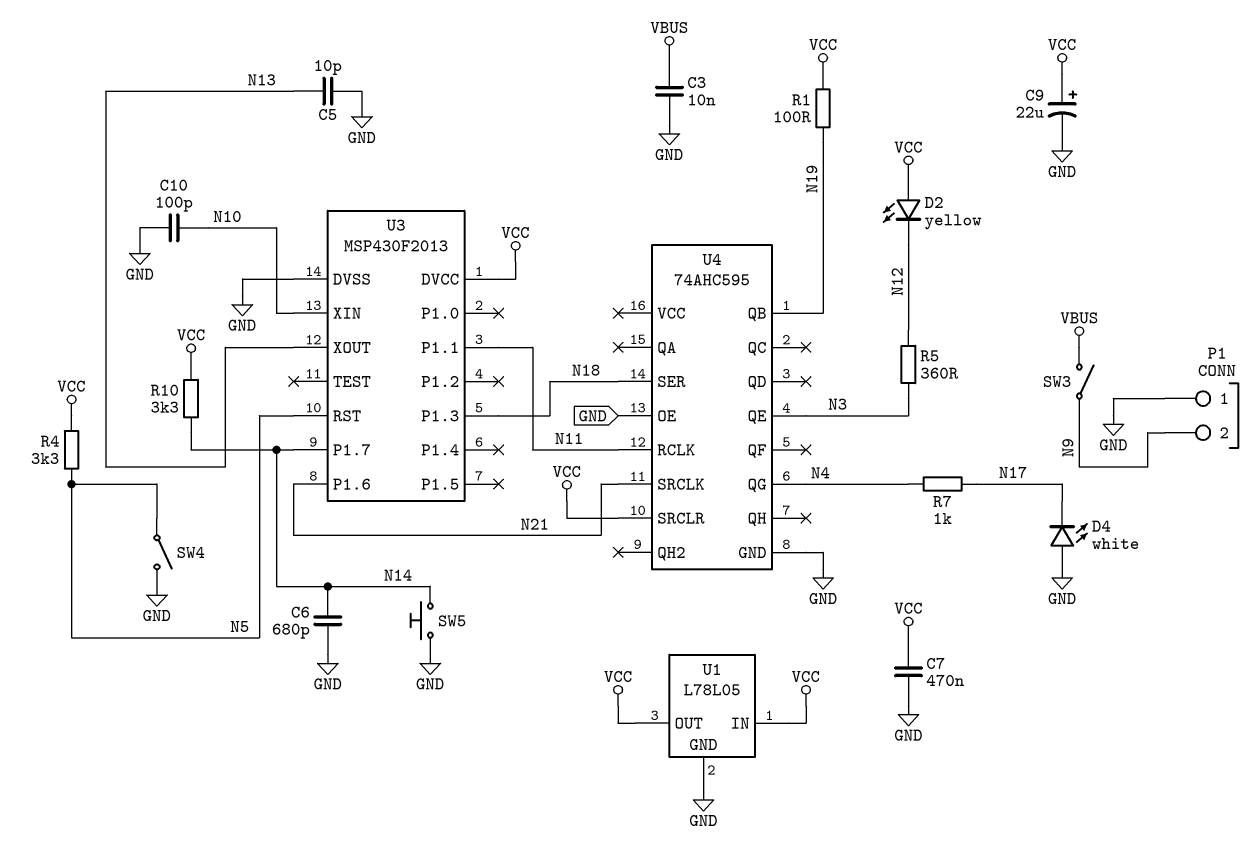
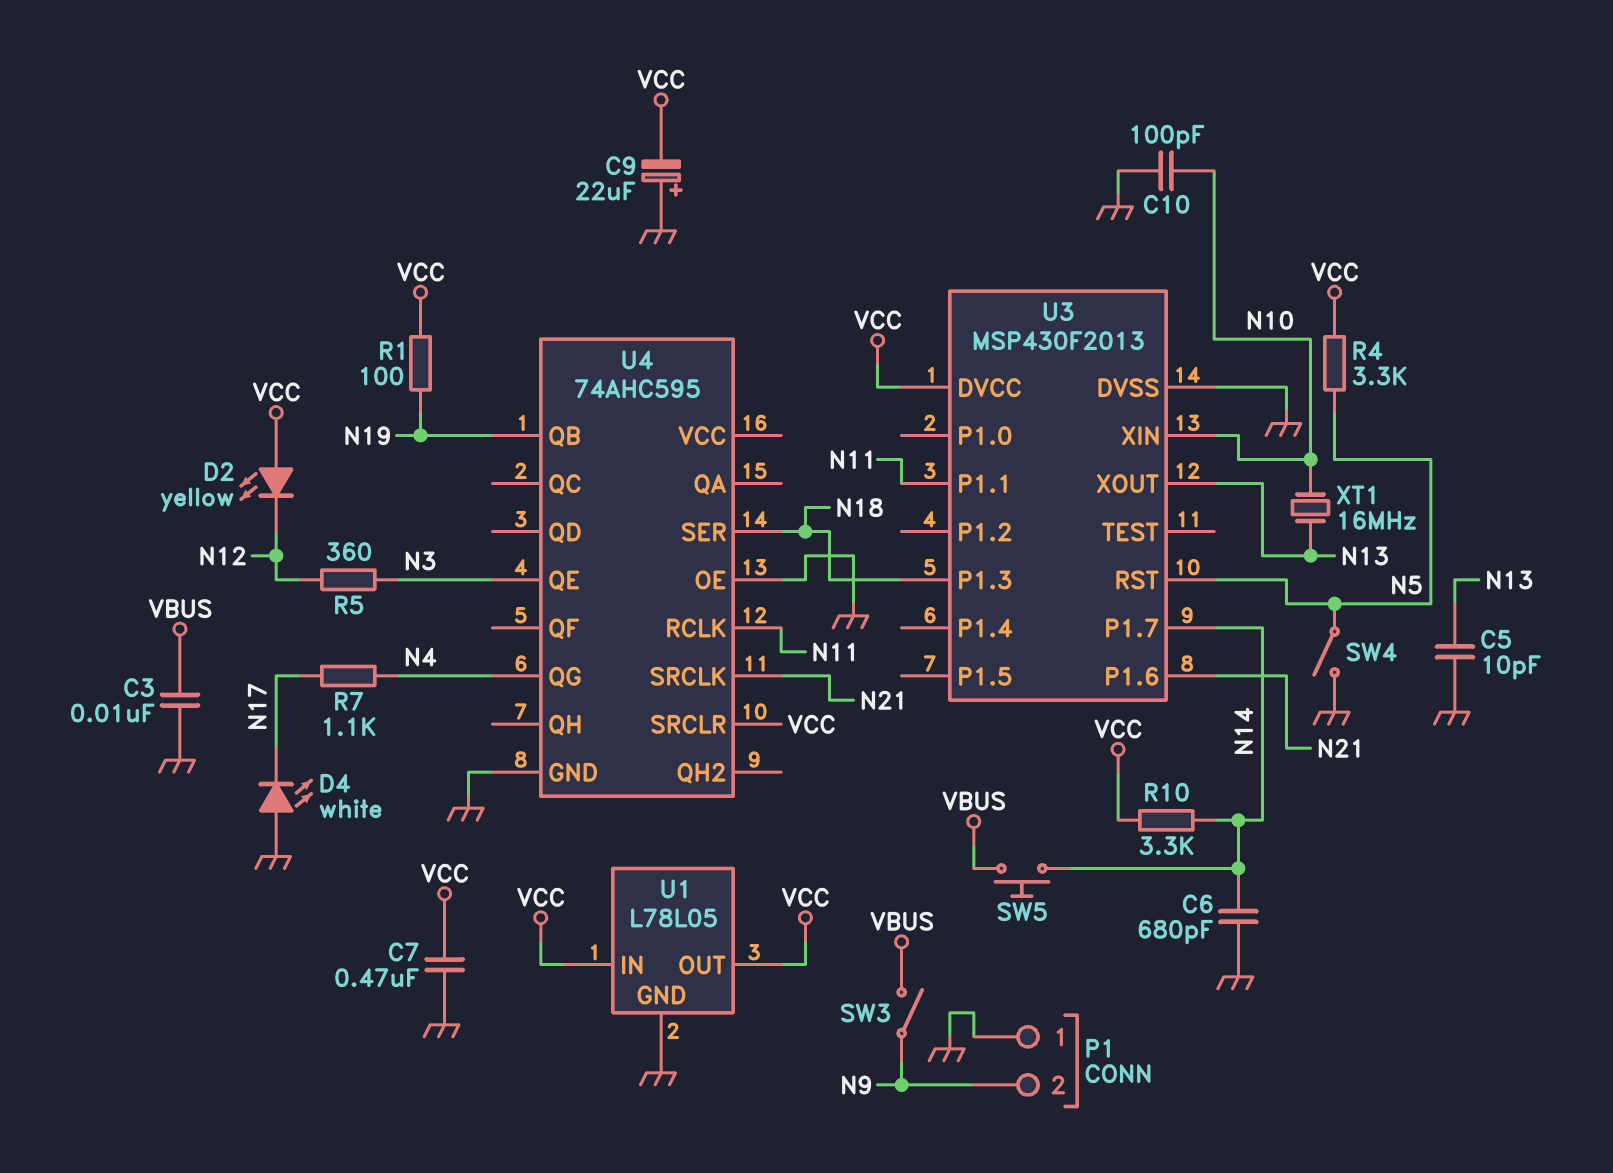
C9: 22uF (plus VCC, minus GND) -> 22uF (plus GND, minus VCC)
R7: 1k (N4, N17) -> 1.1k (N4, N17)
SW5: button (GND, N14) -> button (N14, VBUS)
XT1: none -> 16MHz (N10, N13)

